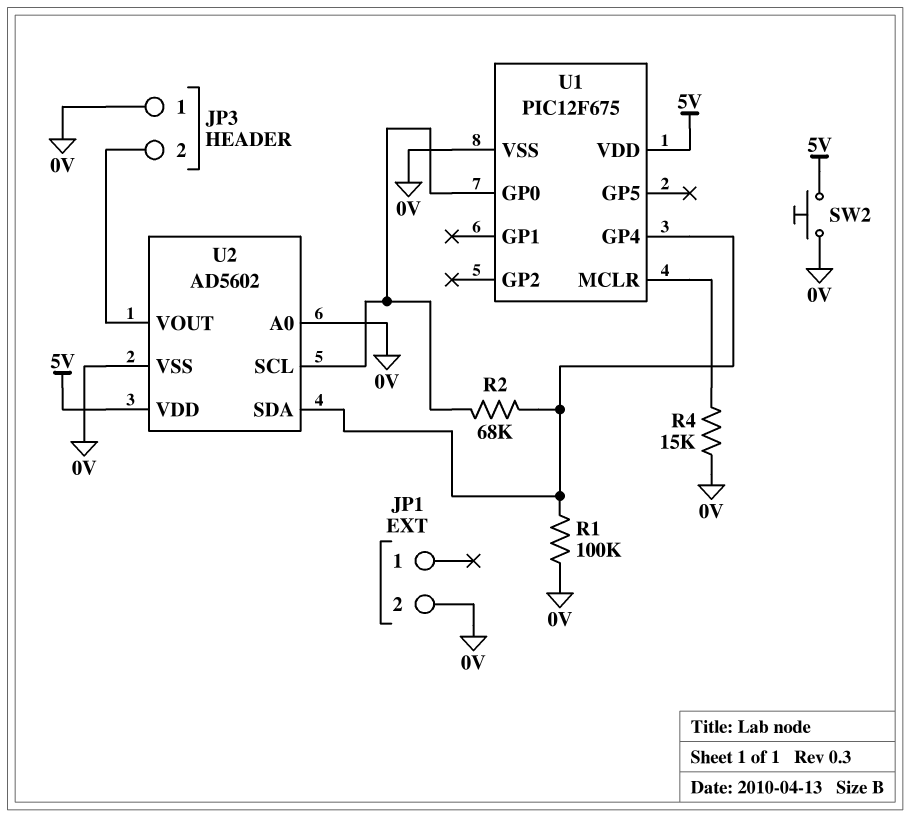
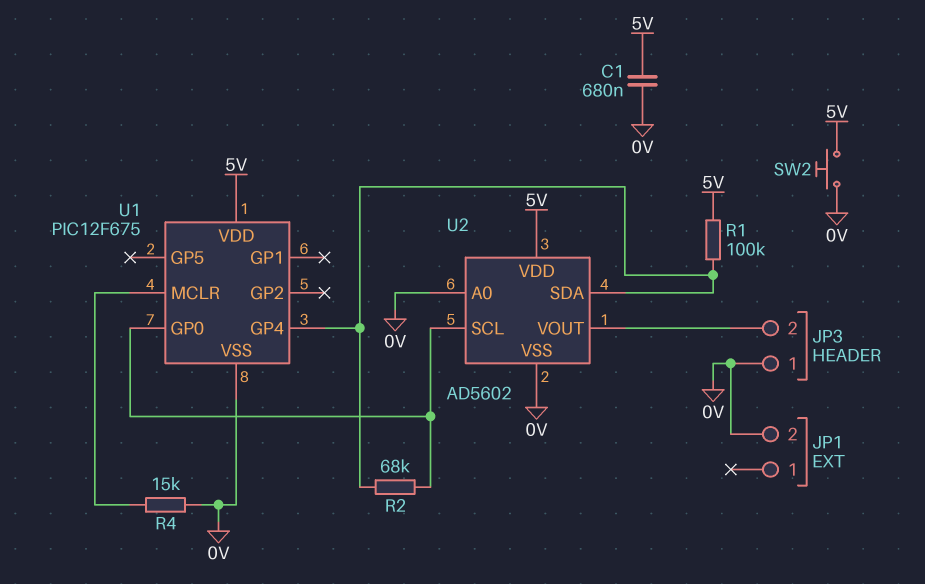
C1: none -> 680nF (0V, 5V)
R1: 100k (0V, U1/GP4) -> 100k (5V, U1/GP4)

